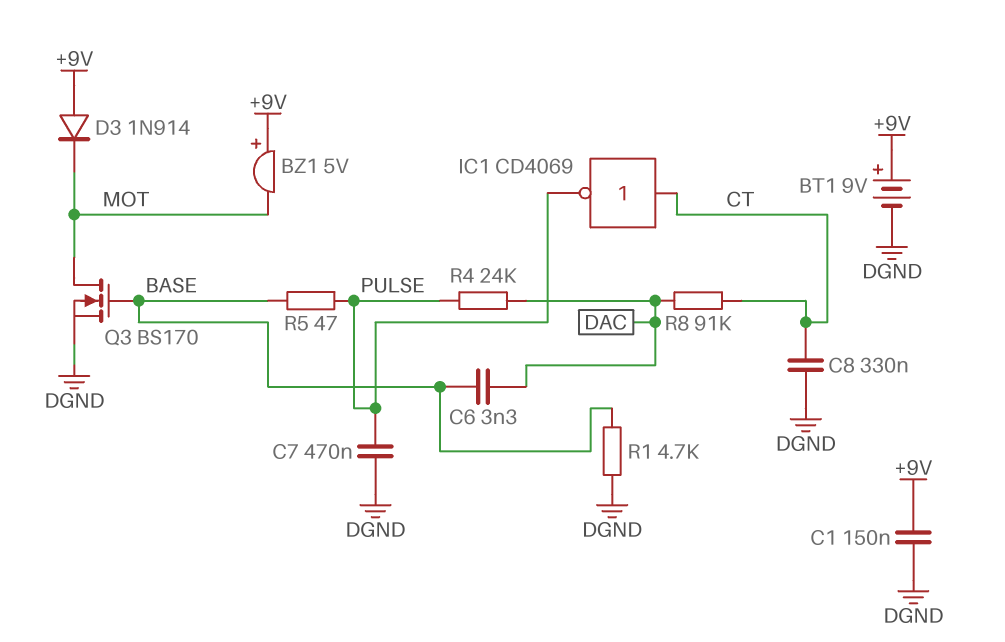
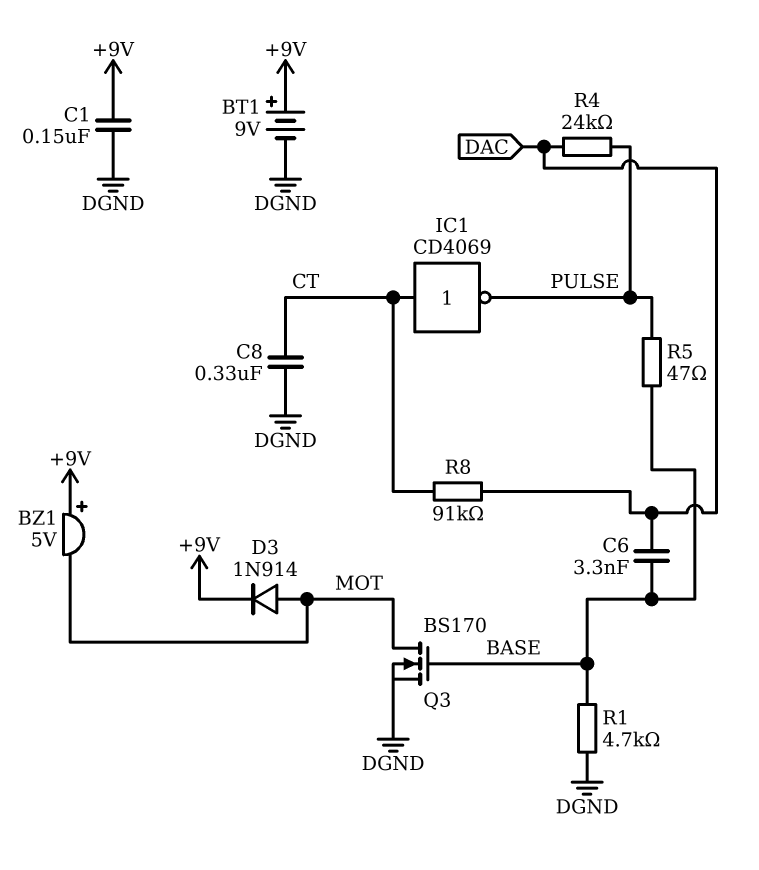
C7: 470nF (DGND, PULSE) -> none
D3: diode 1N914 (A +9V, K MOT) -> diode 1N914 (A MOT, K +9V)

